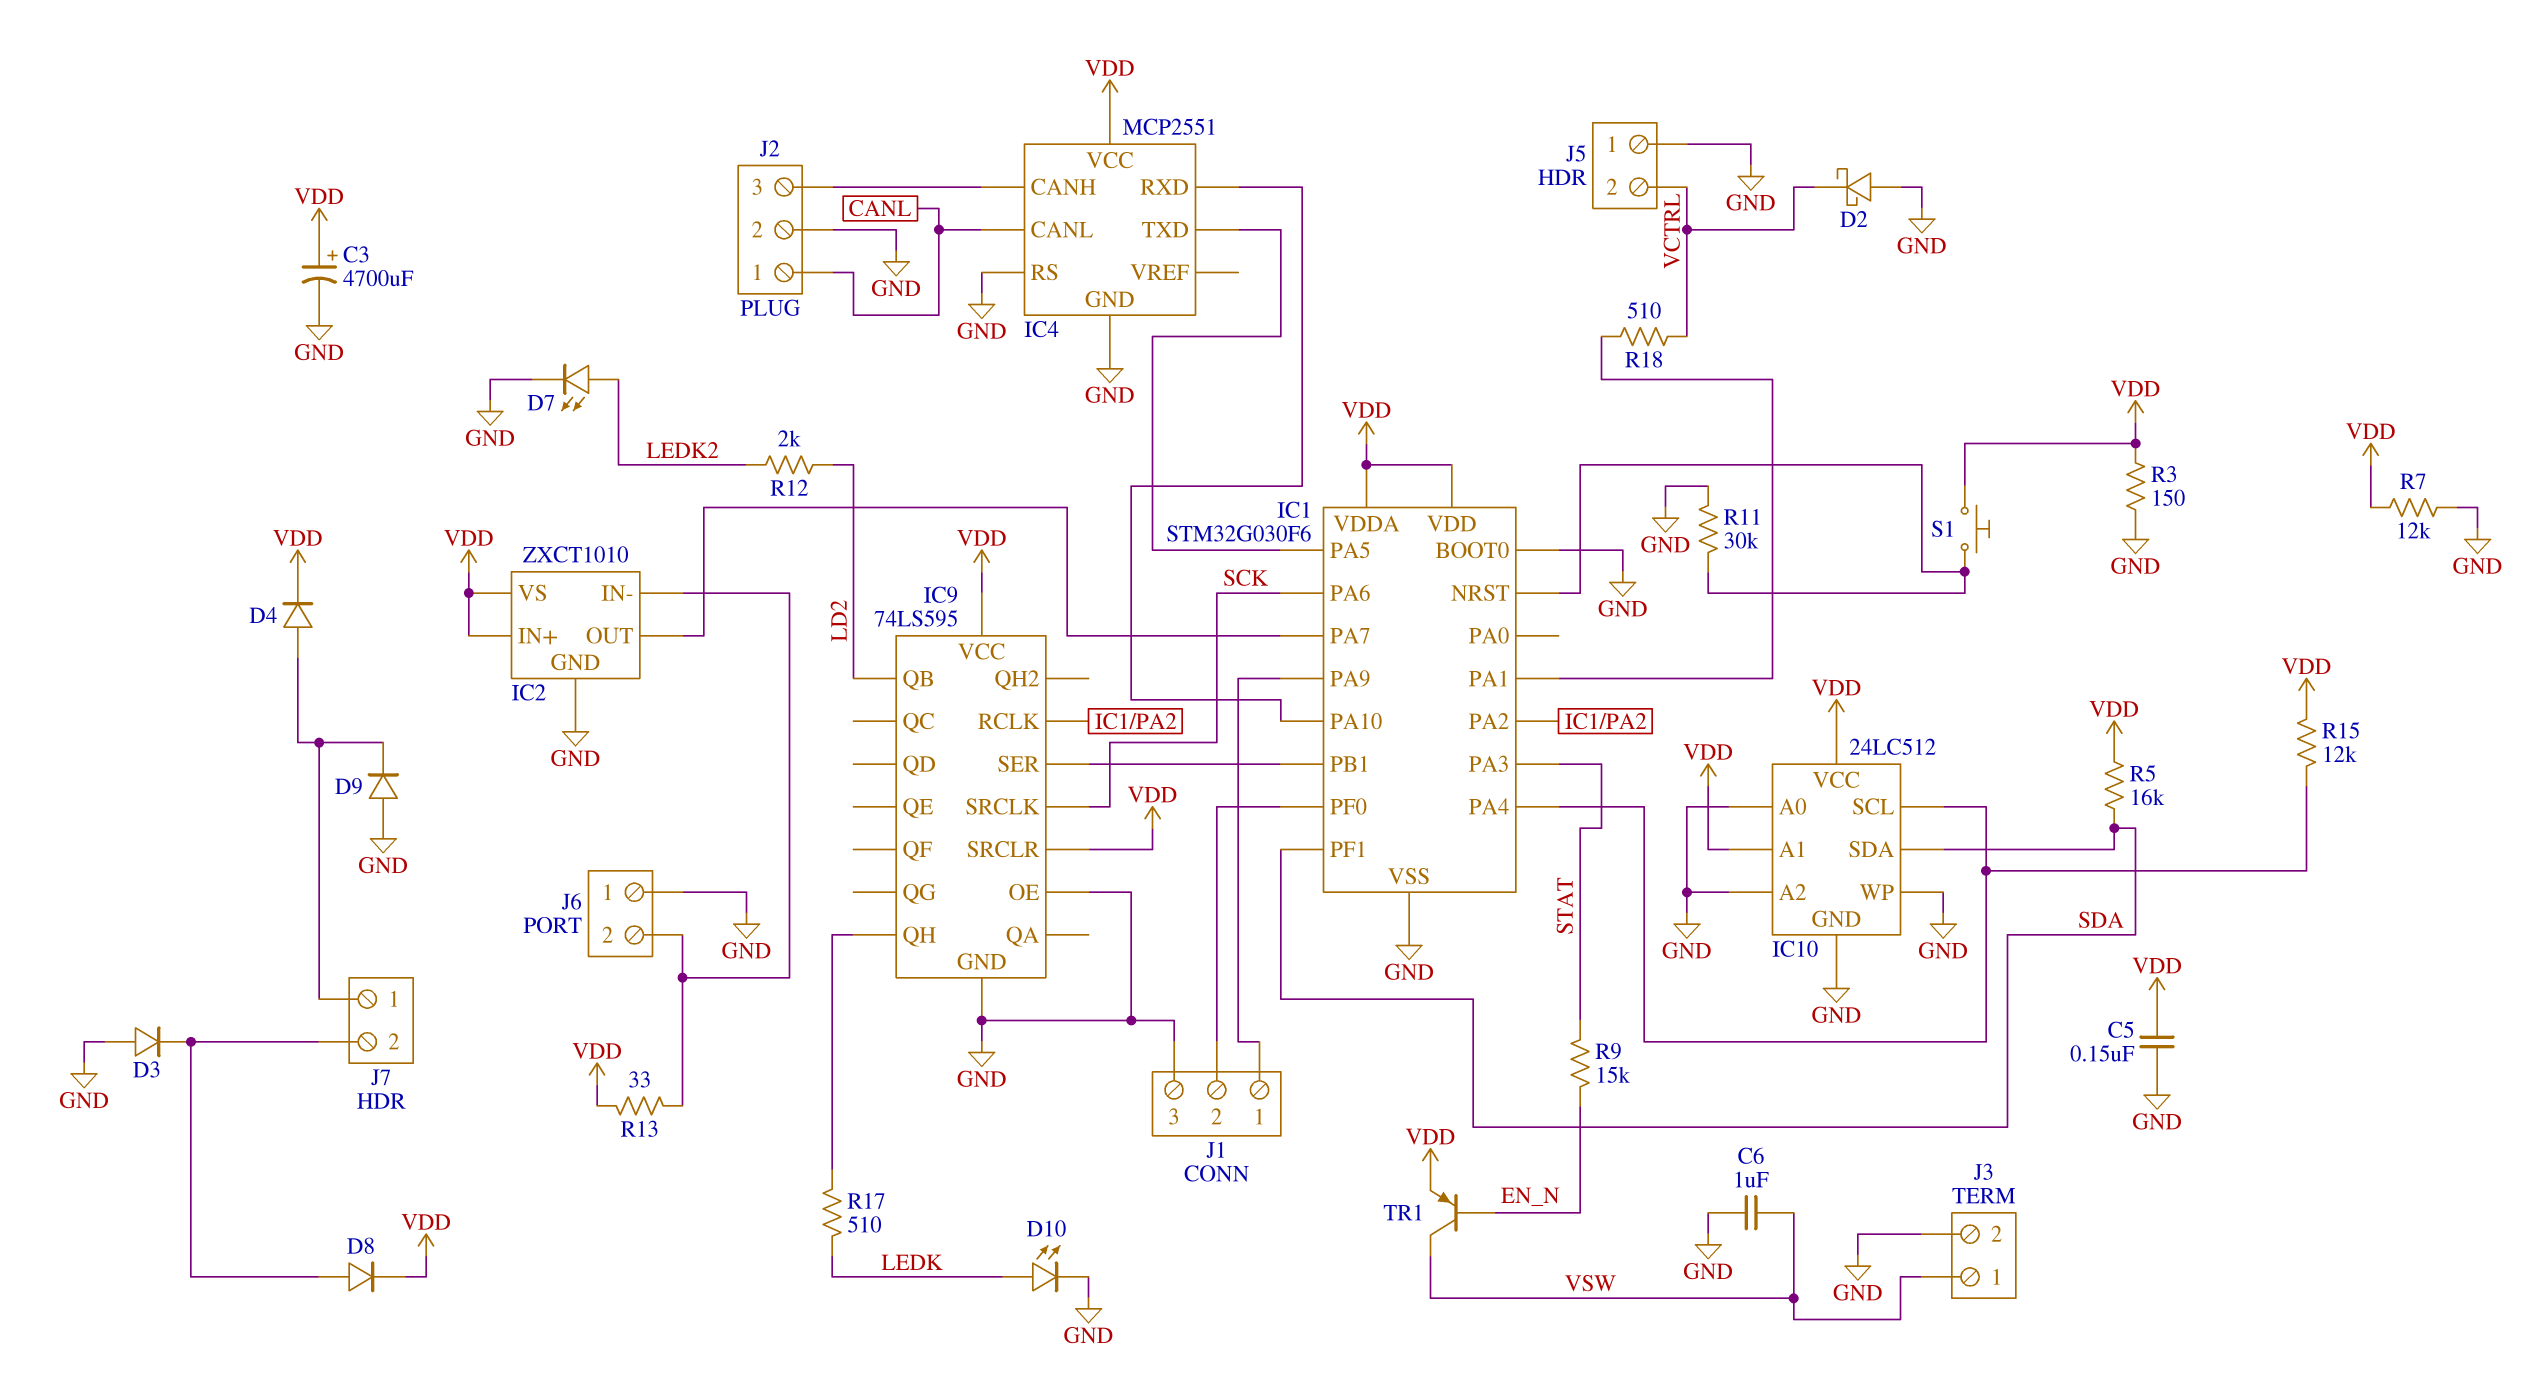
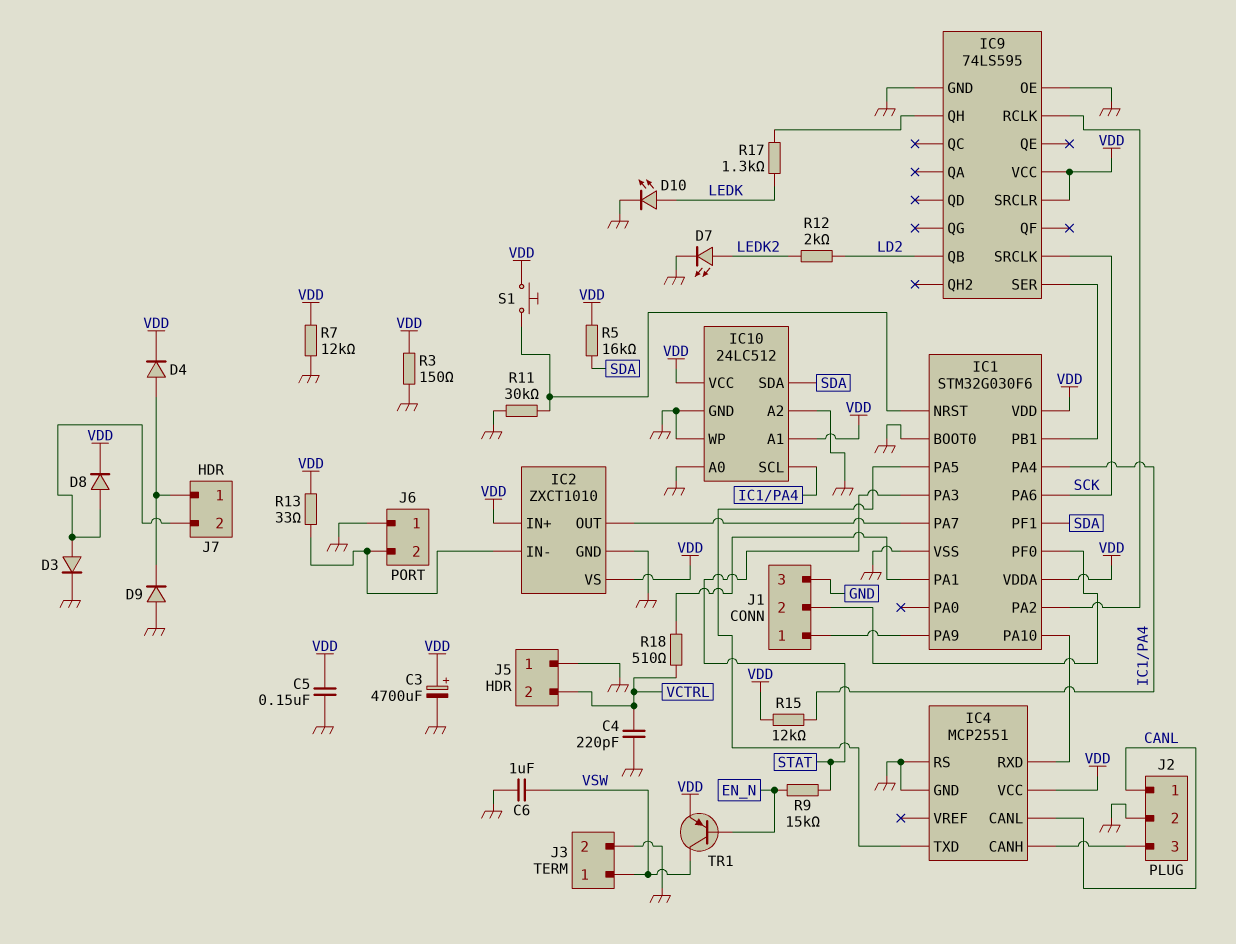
C4: none -> 220pF (GND, VCTRL)
D2: schottky (A GND, K VCTRL) -> none
D3: diode (A GND, K J7/2) -> diode (A J7/2, K GND)
R17: 510 (IC9/QH, LEDK) -> 1.3k (IC9/QH, LEDK)

